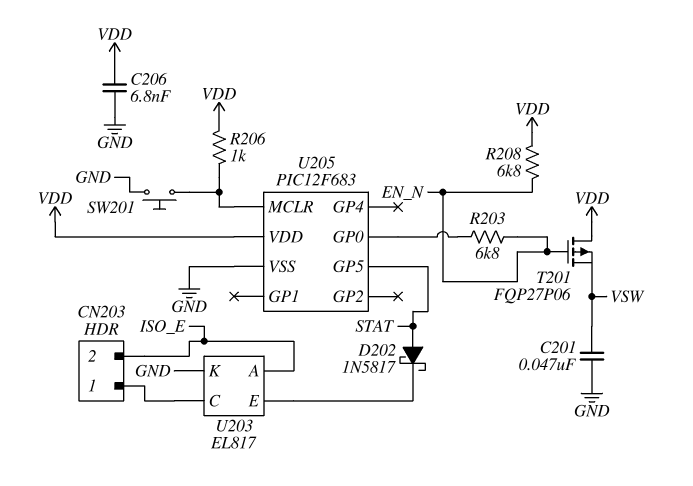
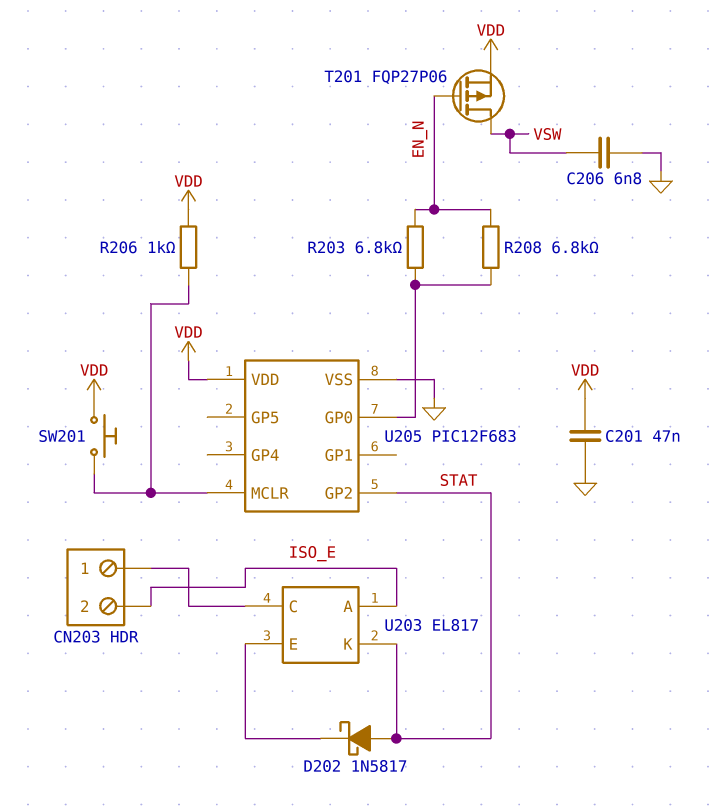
C201: 47nF (GND, VSW) -> 47nF (GND, VDD)
C206: 6.8nF (GND, VDD) -> 6.8nF (GND, VSW)
R208: 6.8k (EN_N, VDD) -> 6.8k (EN_N, U205/GP0)
SW201: button (GND, U205/MCLR) -> button (U205/MCLR, VDD)
T201: PMOS FQP27P06 (G EN_N, D VDD, S VSW) -> PMOS FQP27P06 (G EN_N, D VSW, S VDD)
U203 pin K: GND -> STAT
U205 pin GP2: none -> STAT
U205 pin GP5: STAT -> none

